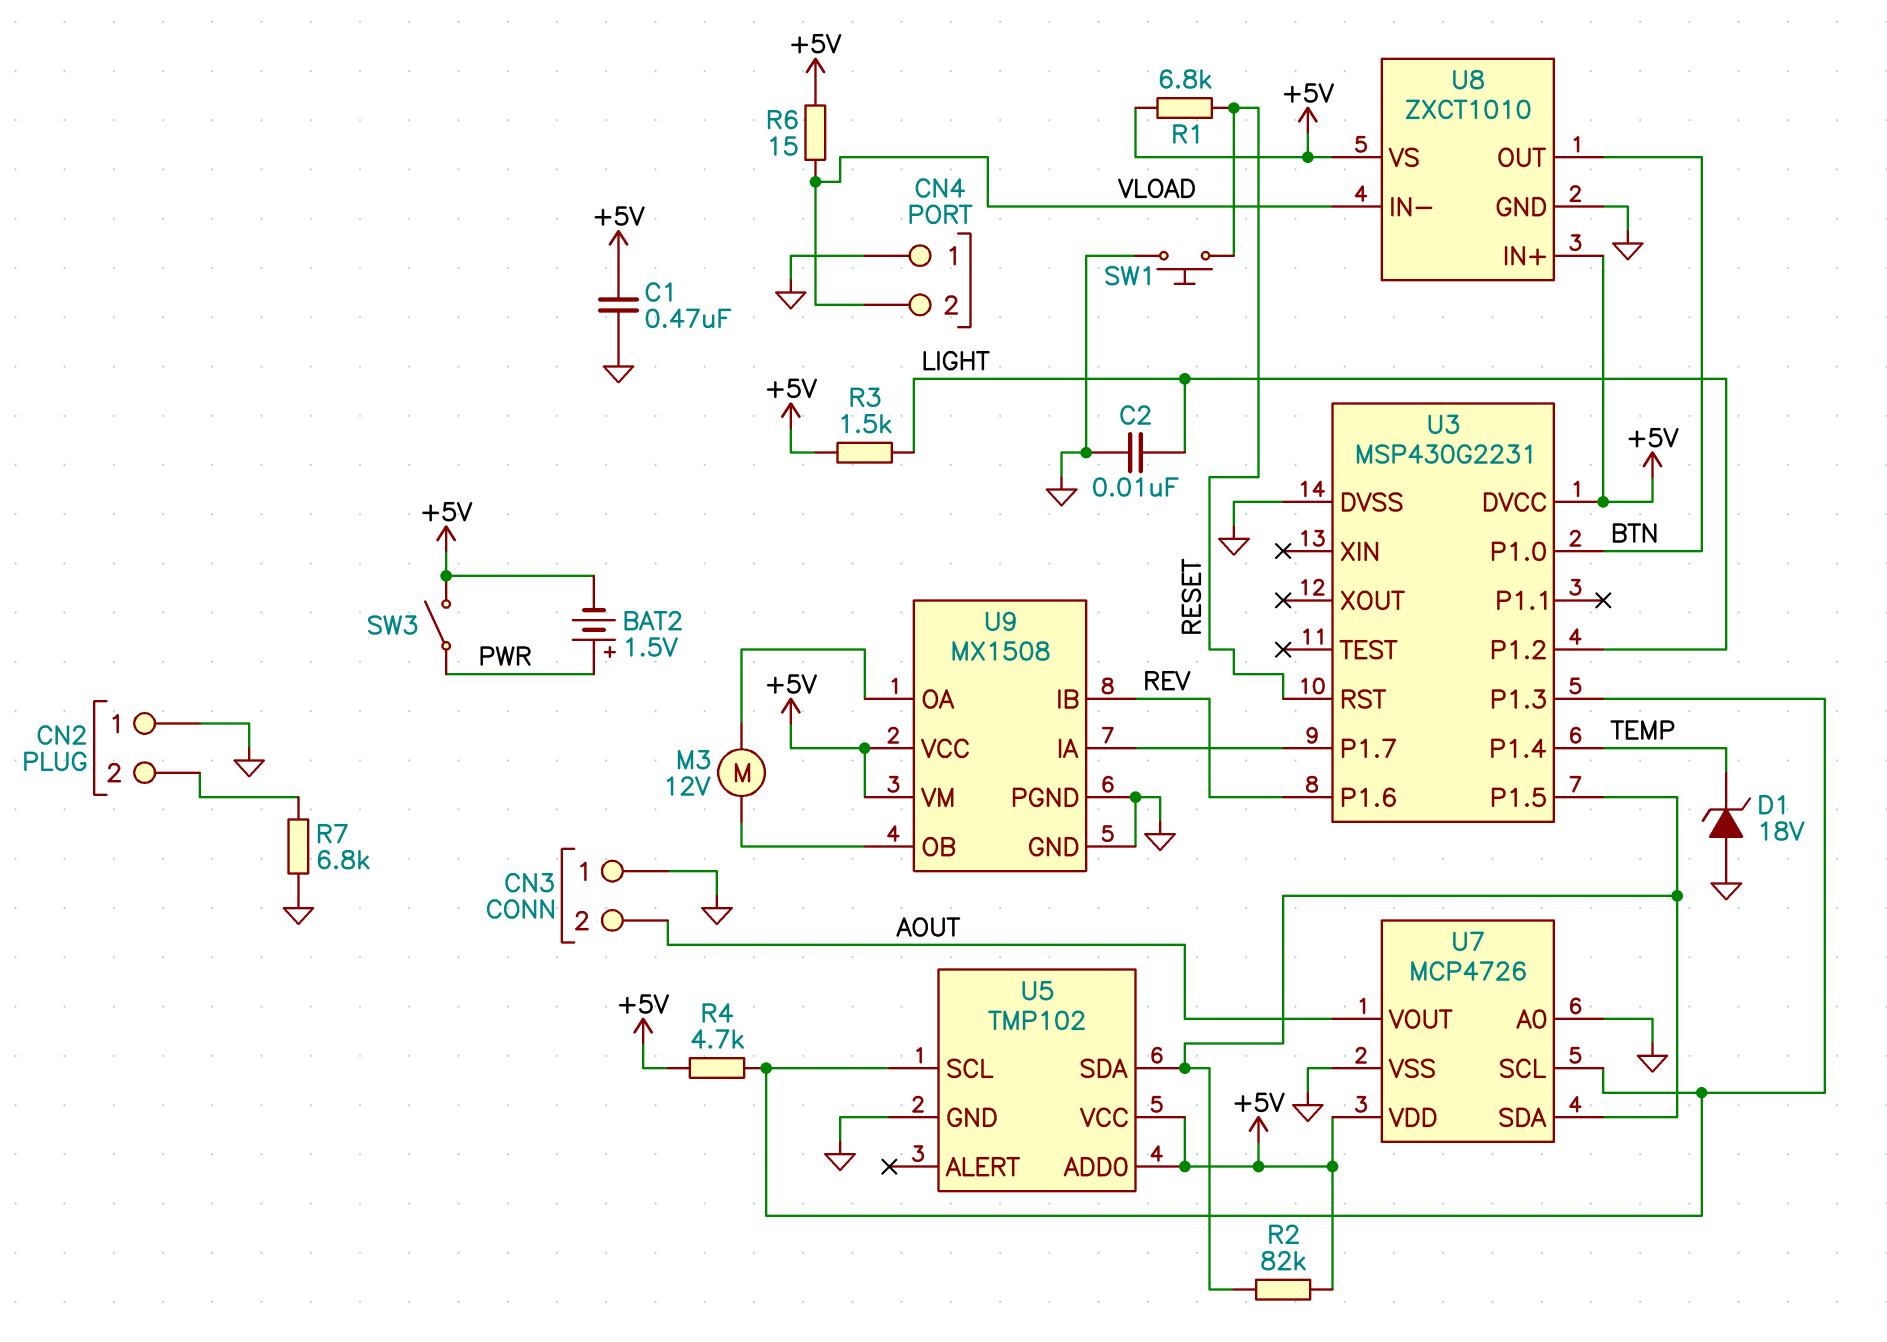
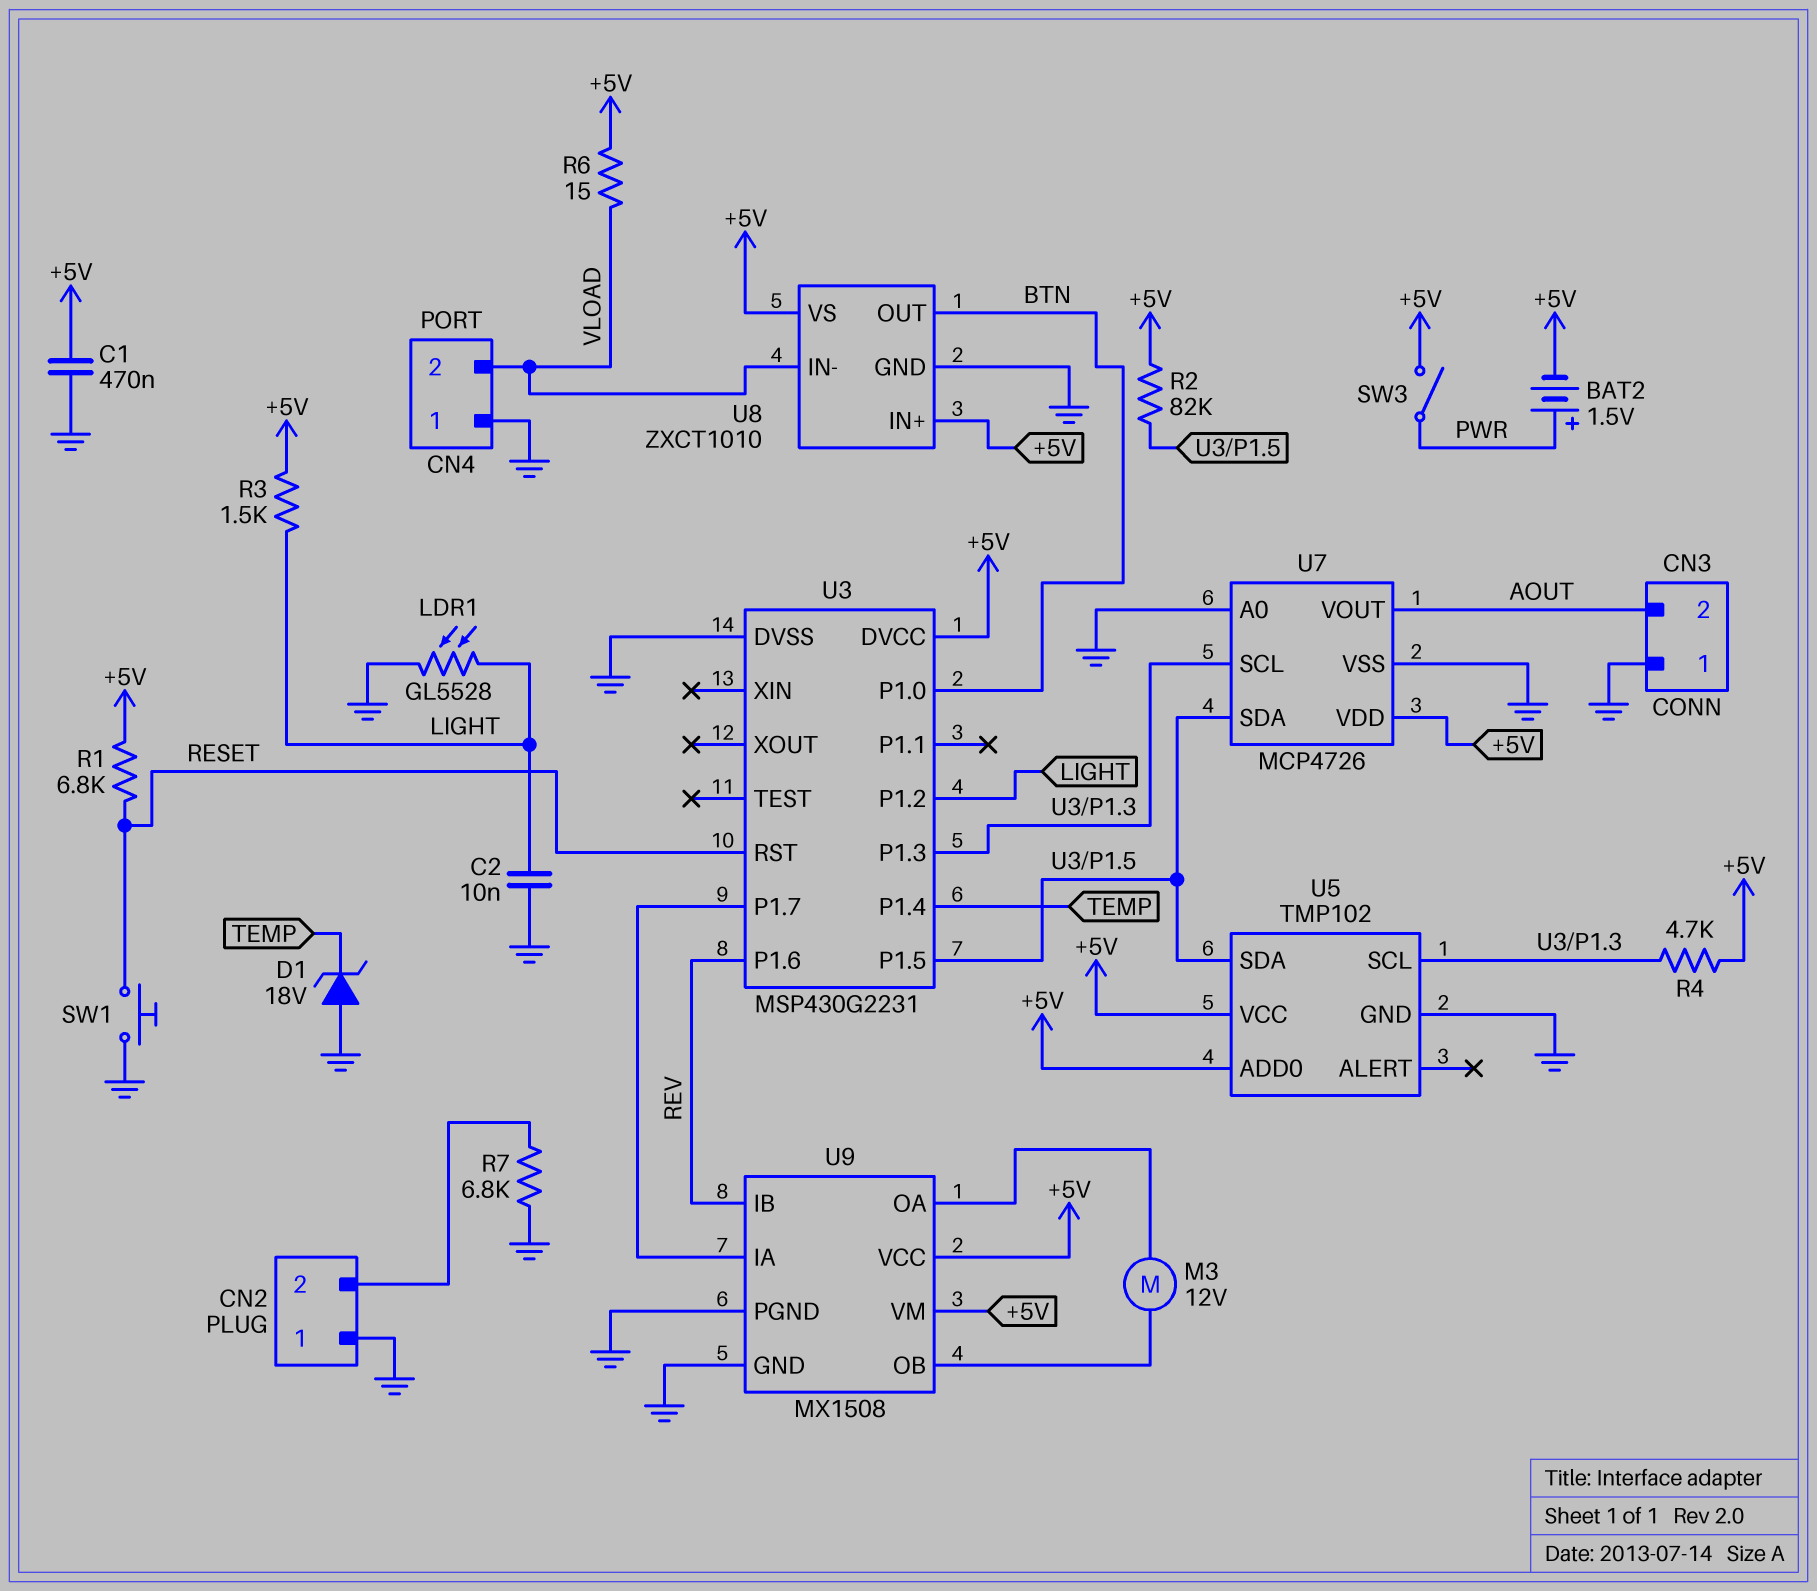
LDR1: none -> GL5528 (GND, LIGHT)

